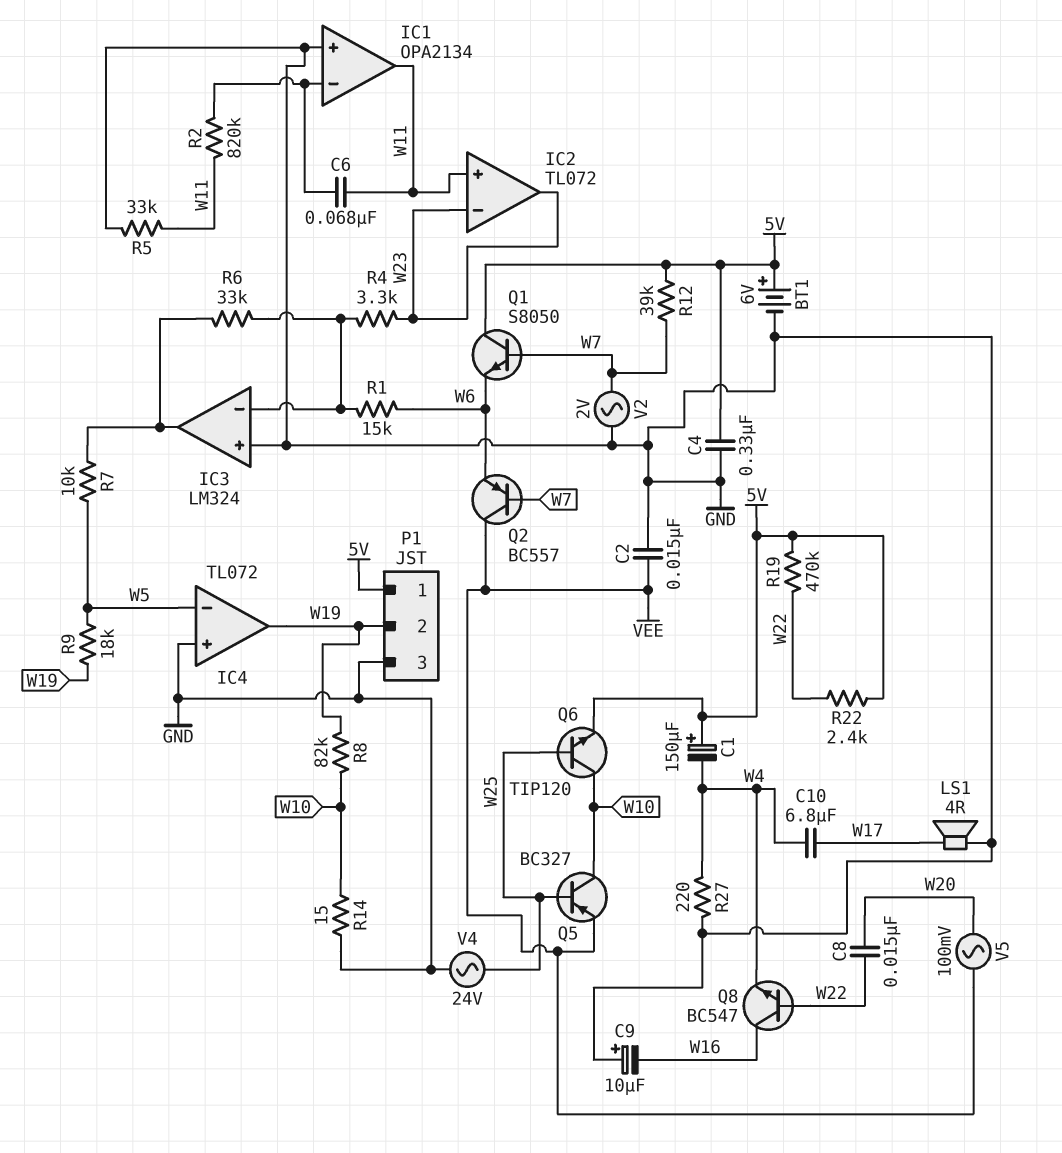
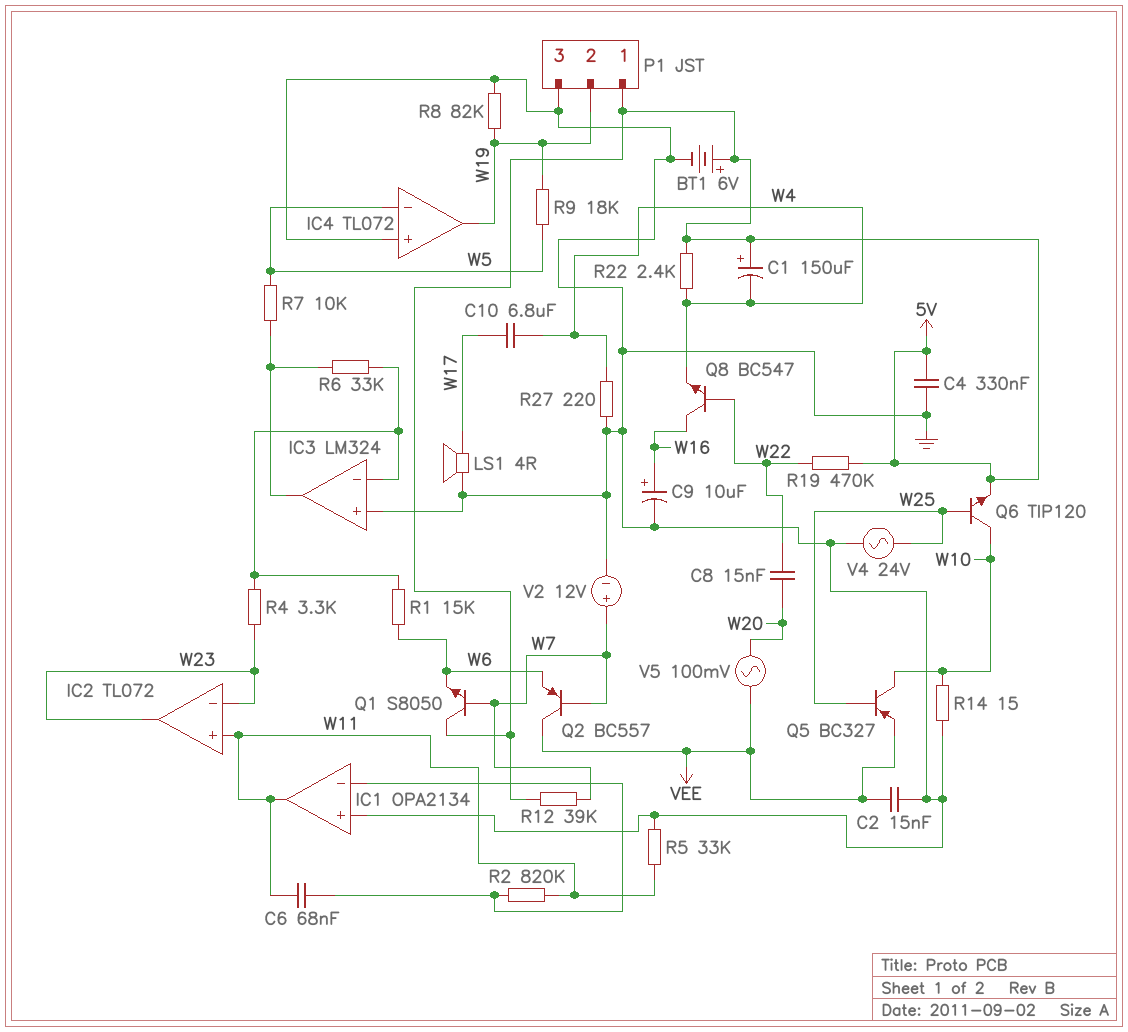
C9: 10uF (plus GND, minus W16) -> 10uF (plus W16, minus GND)
R8: 82k (W10, W19) -> 82k (GND, W19)
R22: 2.4k (5V, W22) -> 2.4k (5V, W4)
V2: AC 2V (GND, W7) -> 12V (plus W7, minus GND)

